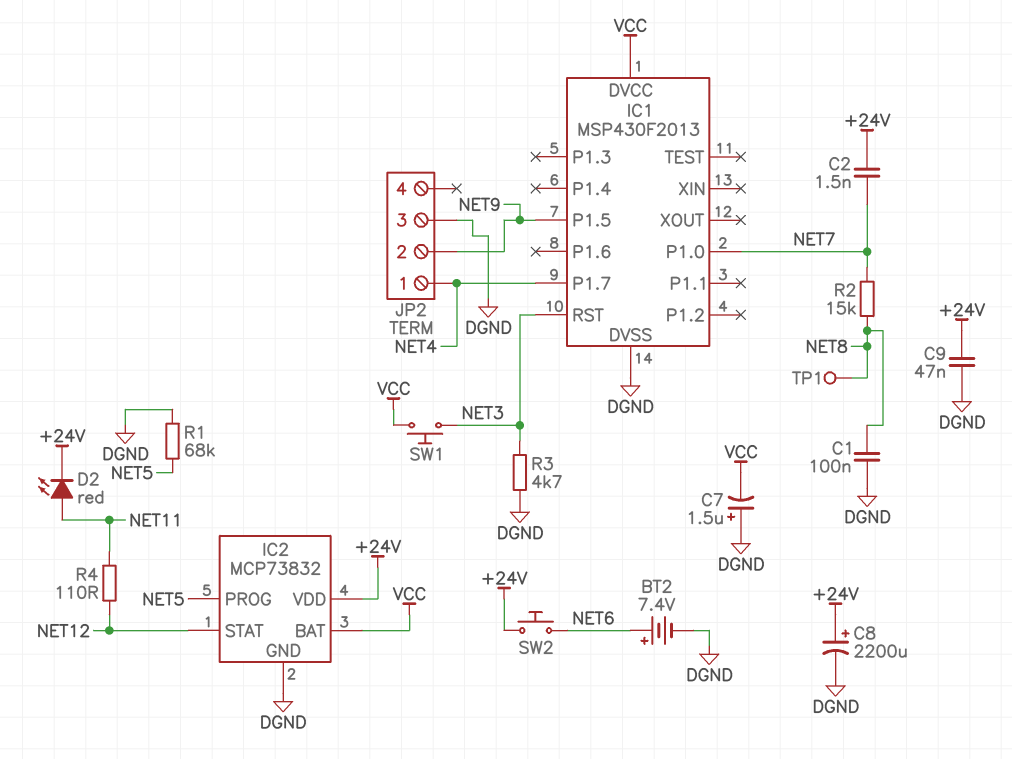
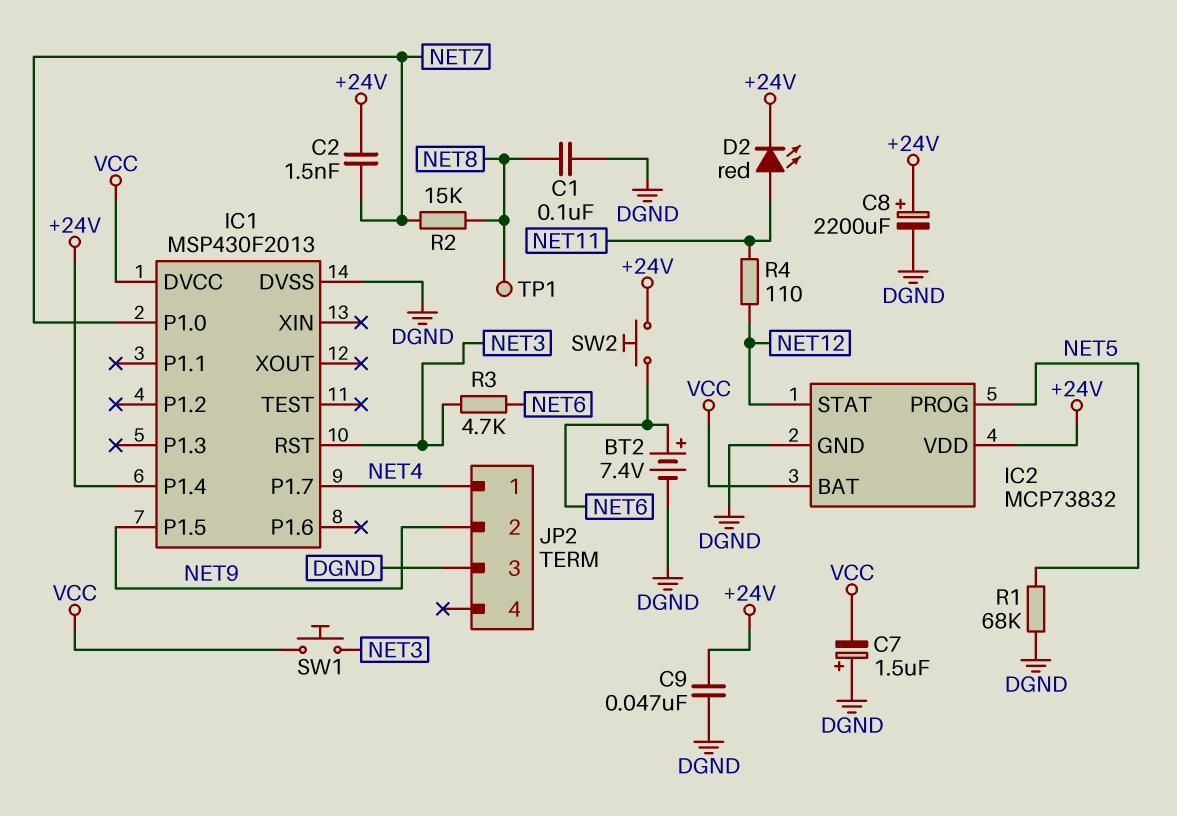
IC1 pin P1.4: none -> +24V
R3: 4.7k (DGND, NET3) -> 4.7k (NET3, NET6)

